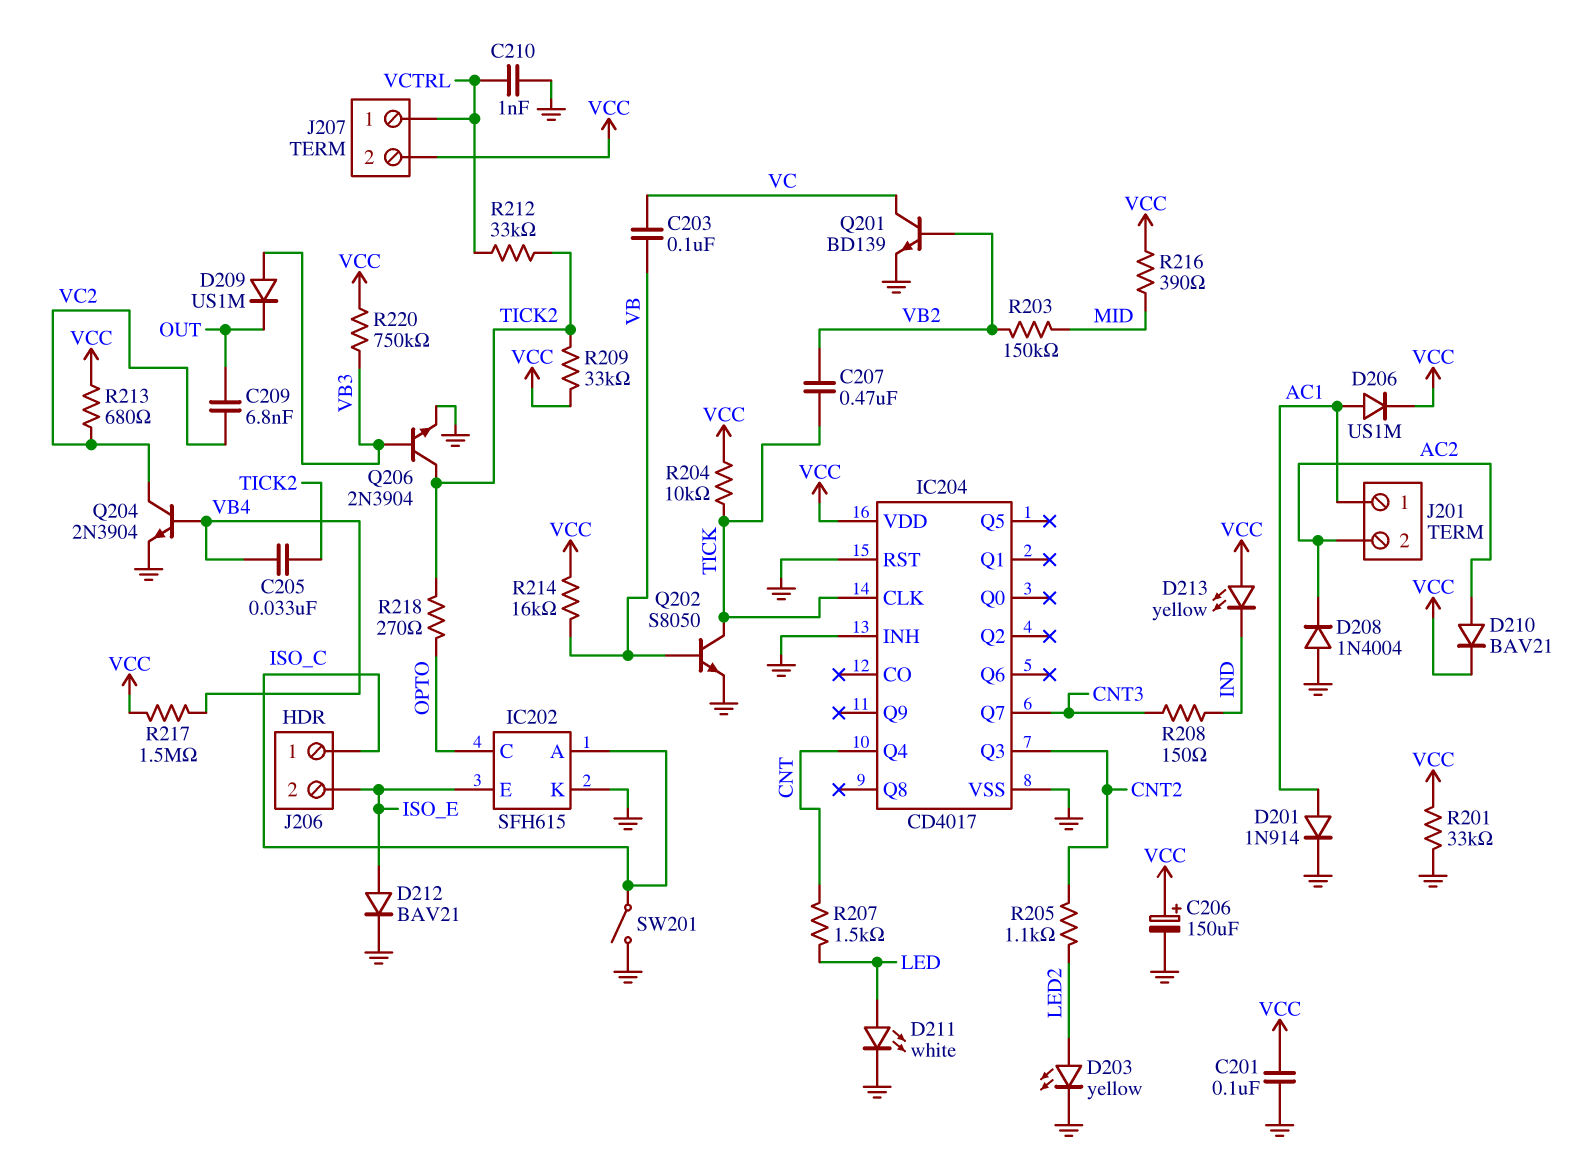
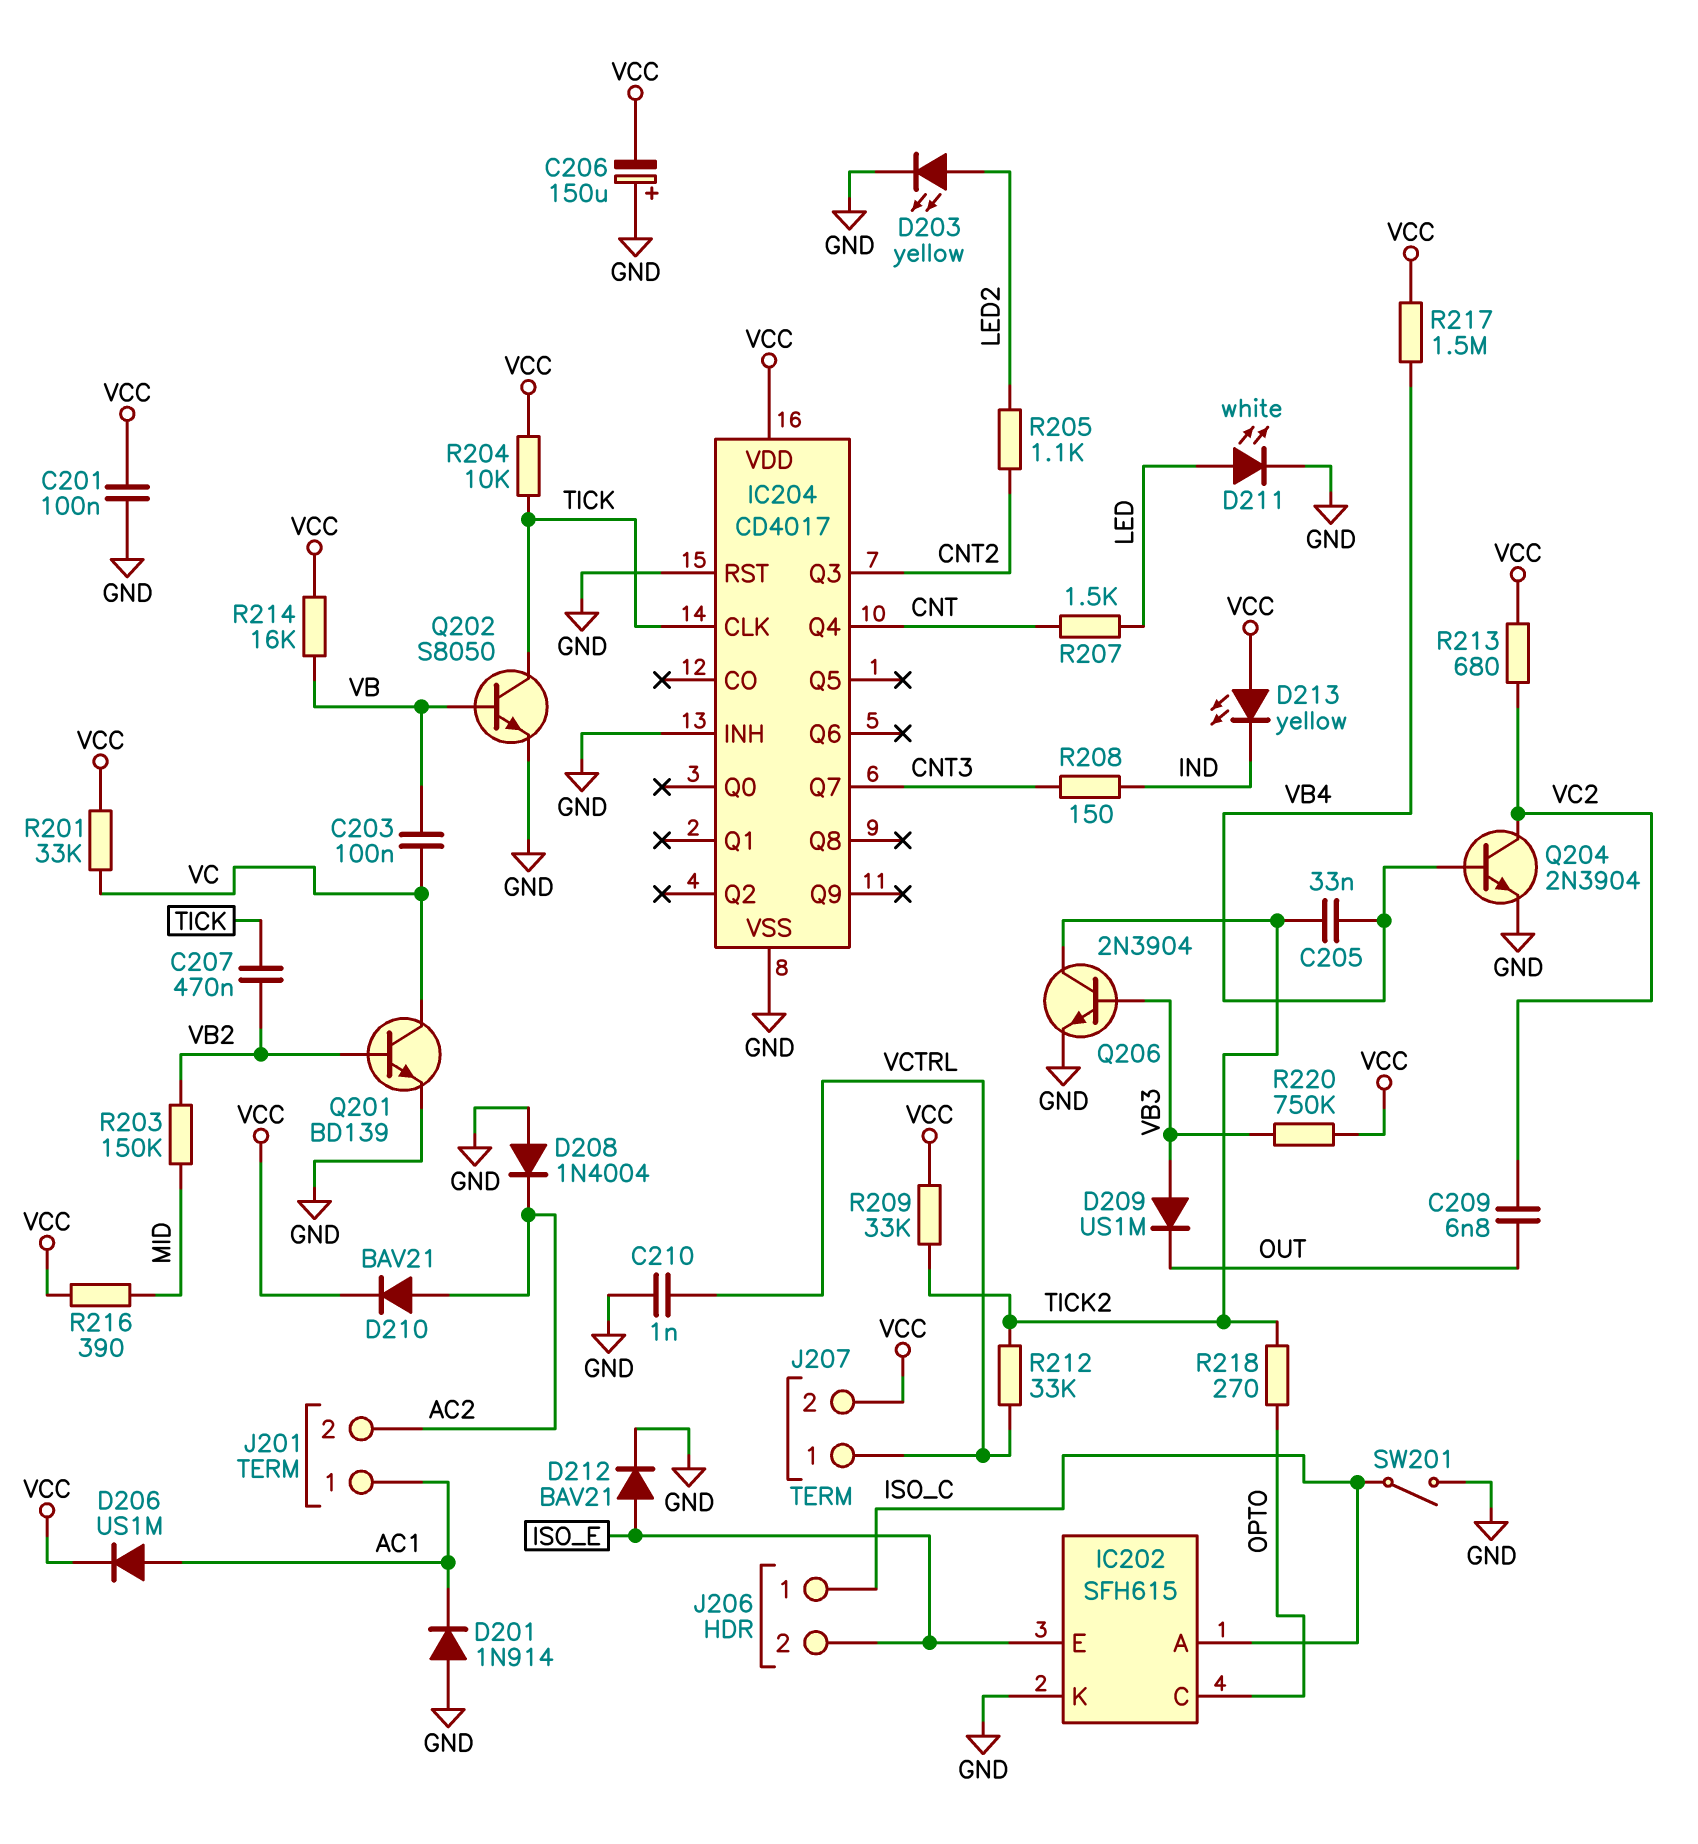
C206: 150uF (plus VCC, minus GND) -> 150uF (plus GND, minus VCC)
D201: diode 1N914 (A AC1, K GND) -> diode 1N914 (A GND, K AC1)
R201: 33k (GND, VCC) -> 33k (VC, VCC)

